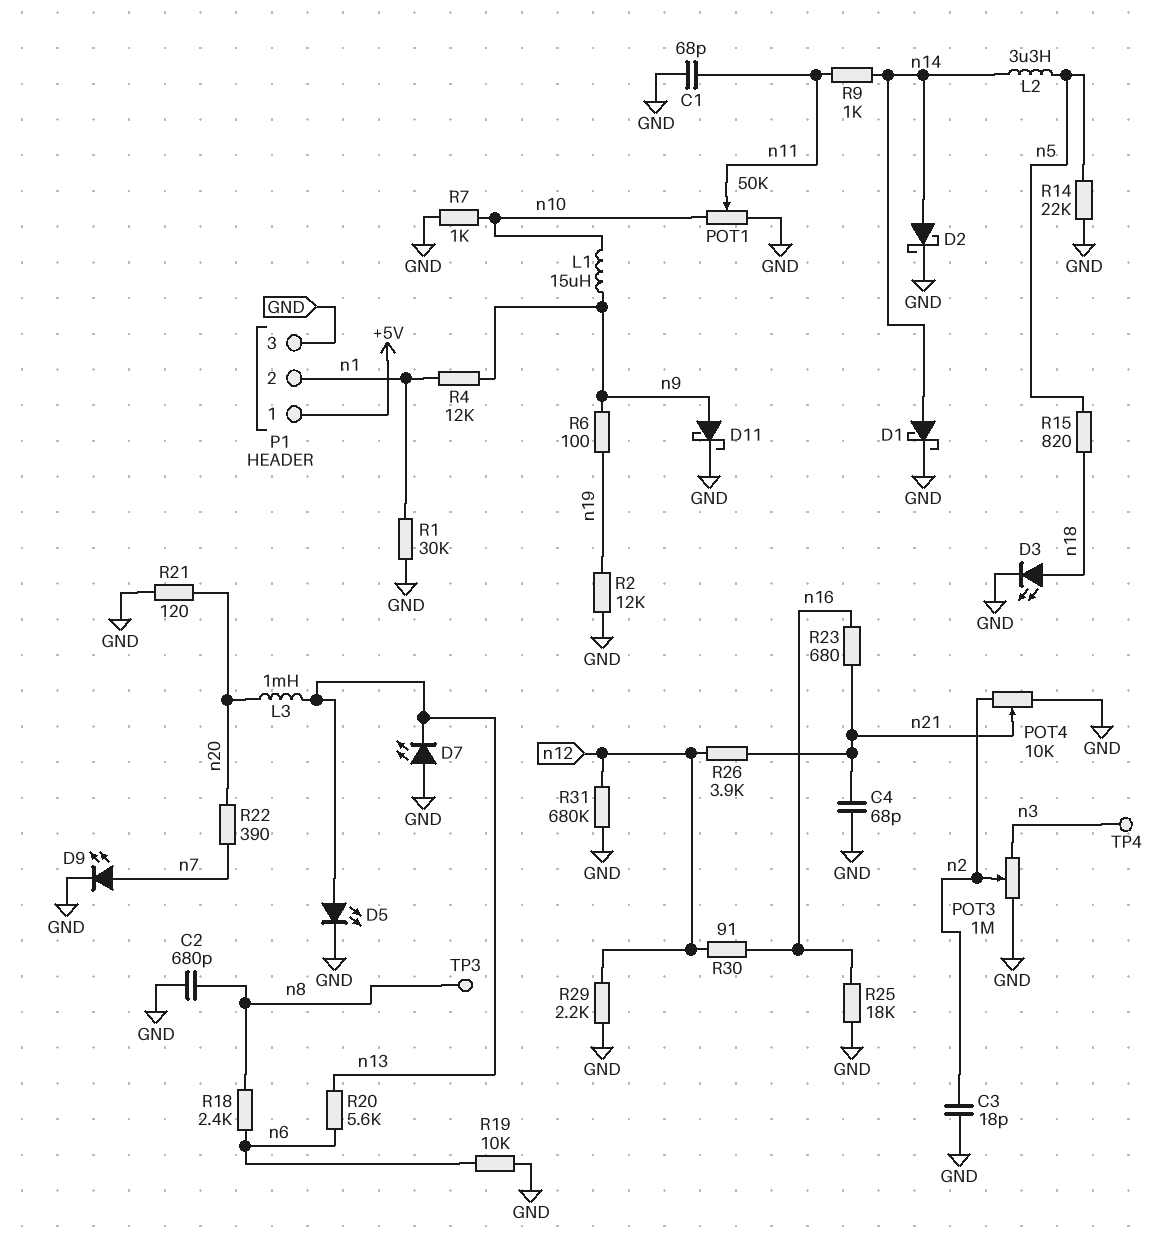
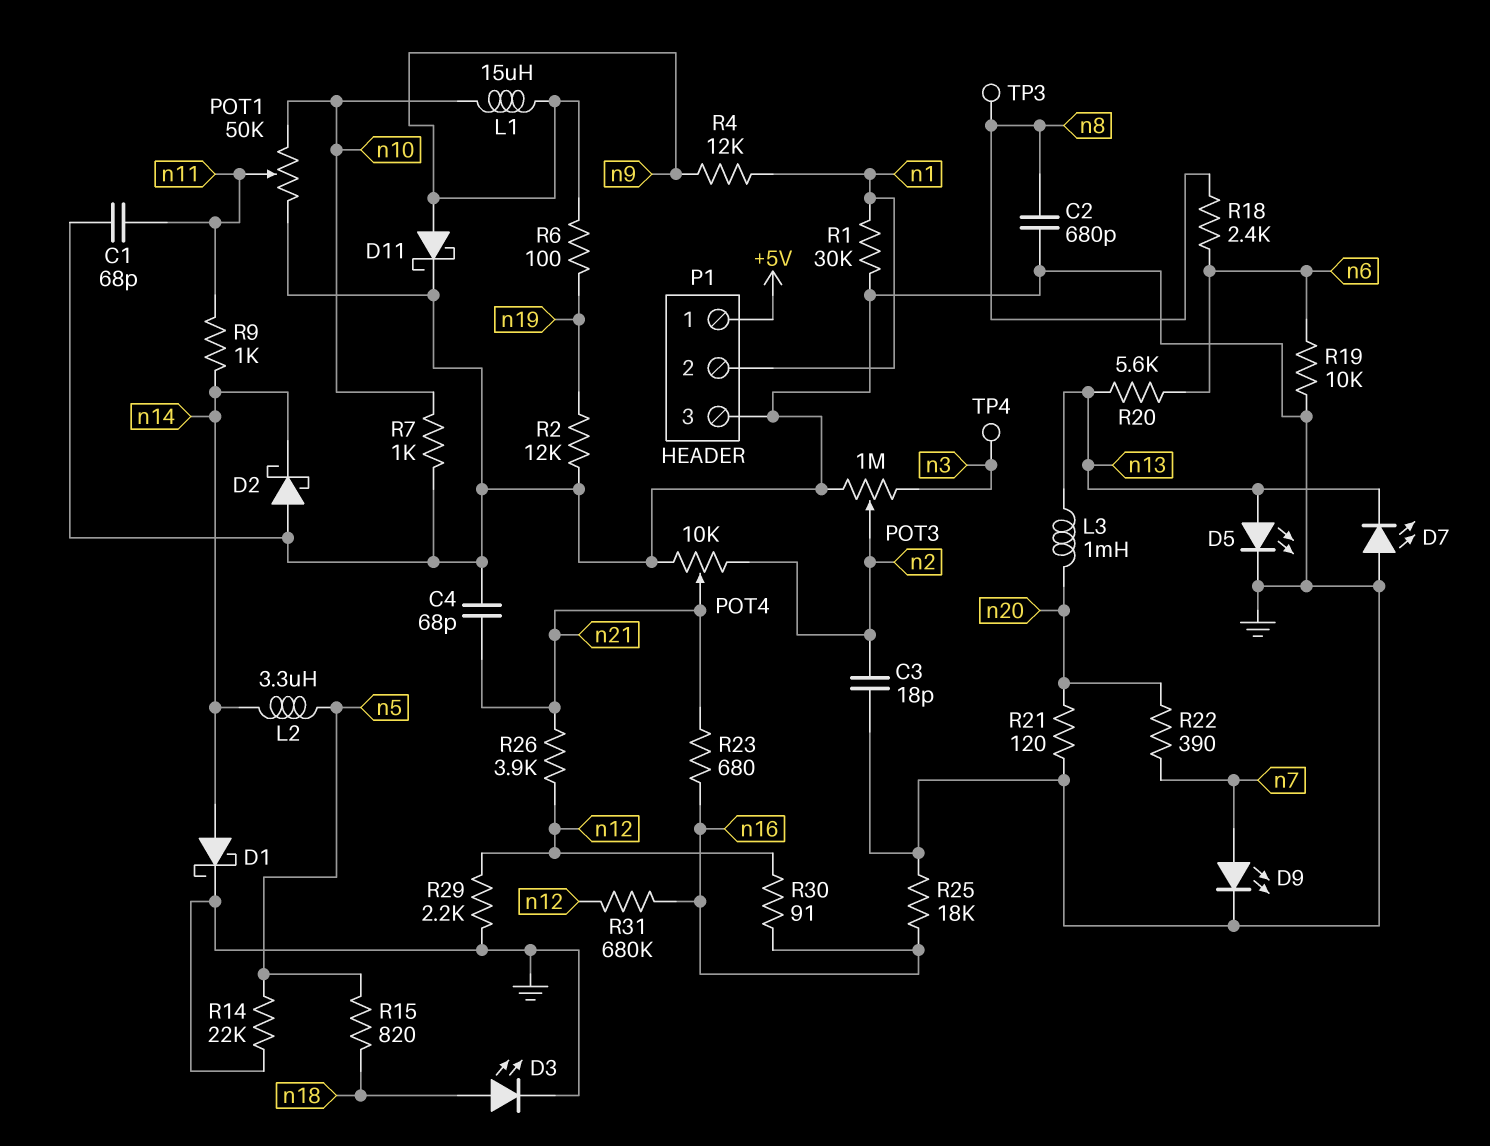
D2: schottky (A n14, K GND) -> schottky (A GND, K n14)
R31: 680k (GND, n12) -> 680k (n12, n16)

